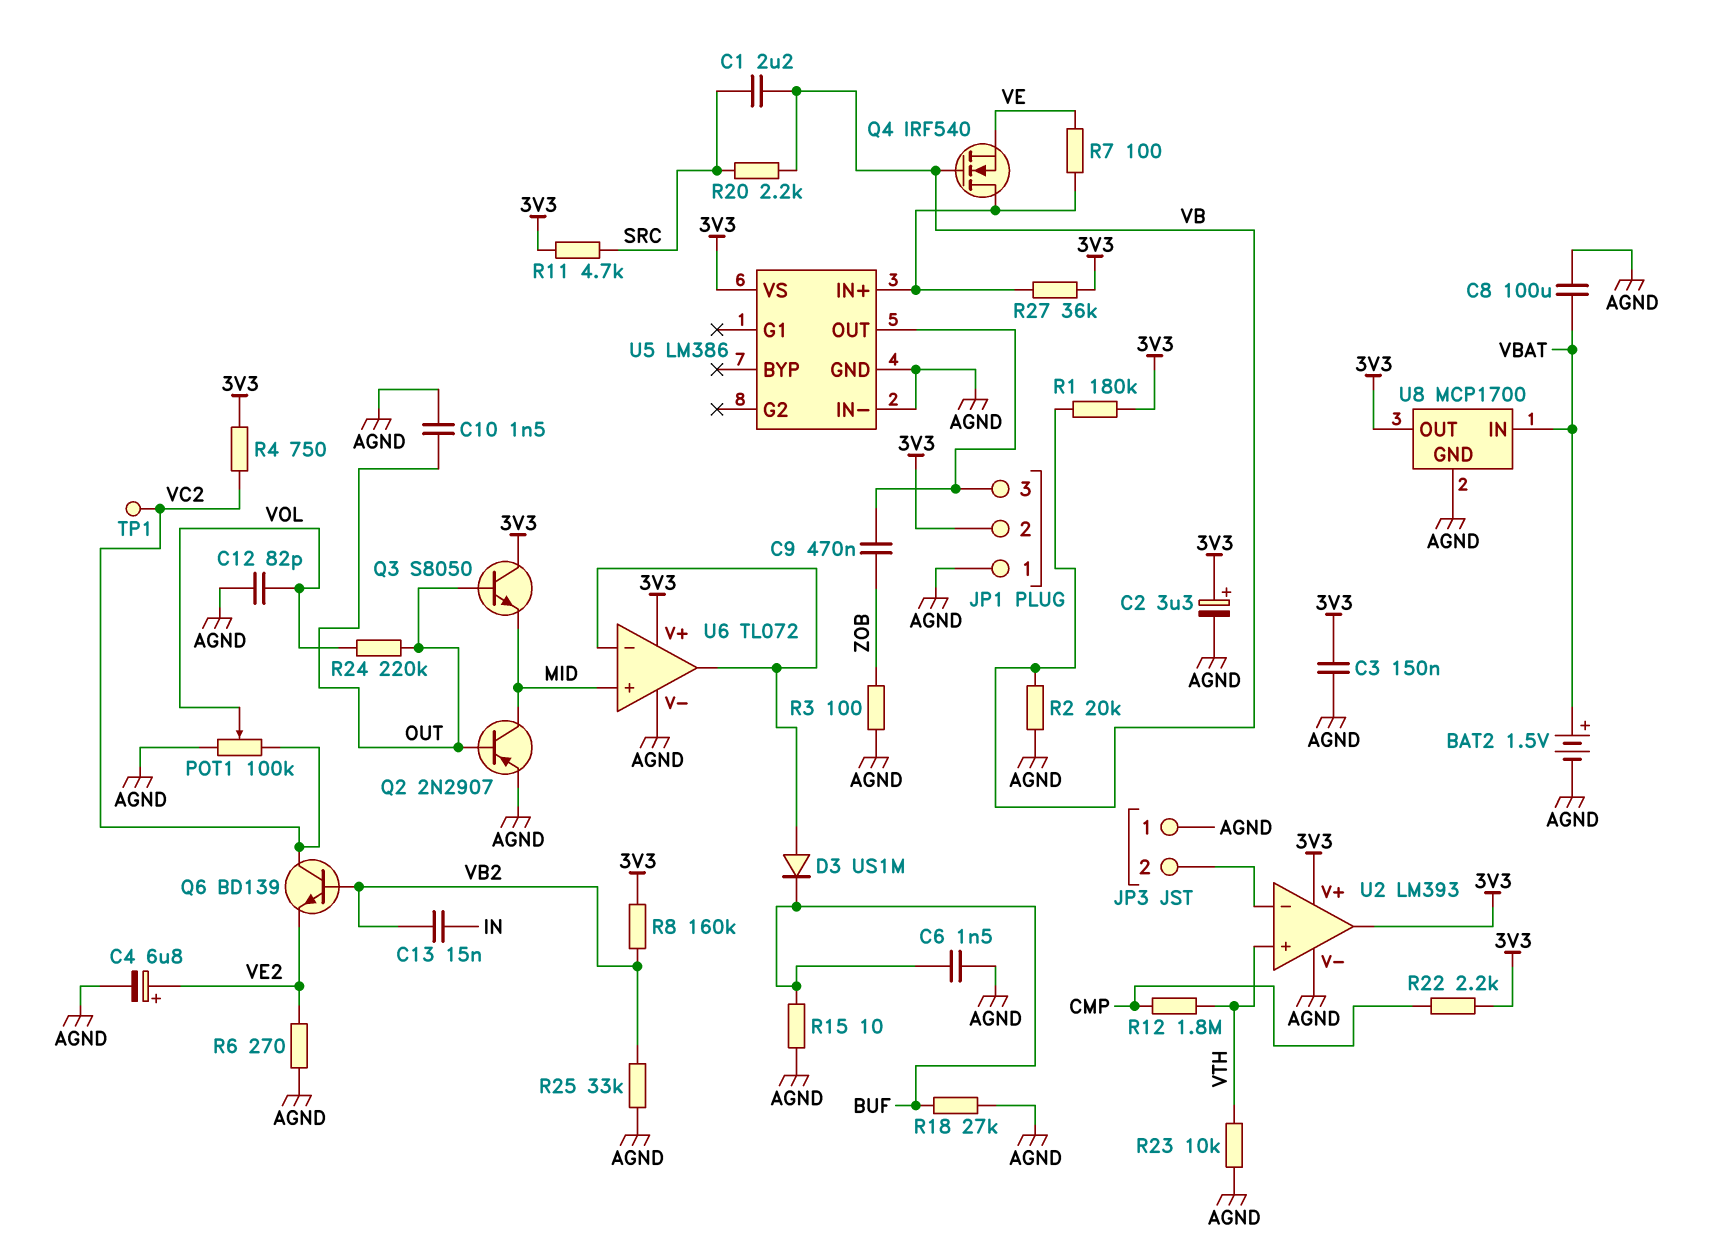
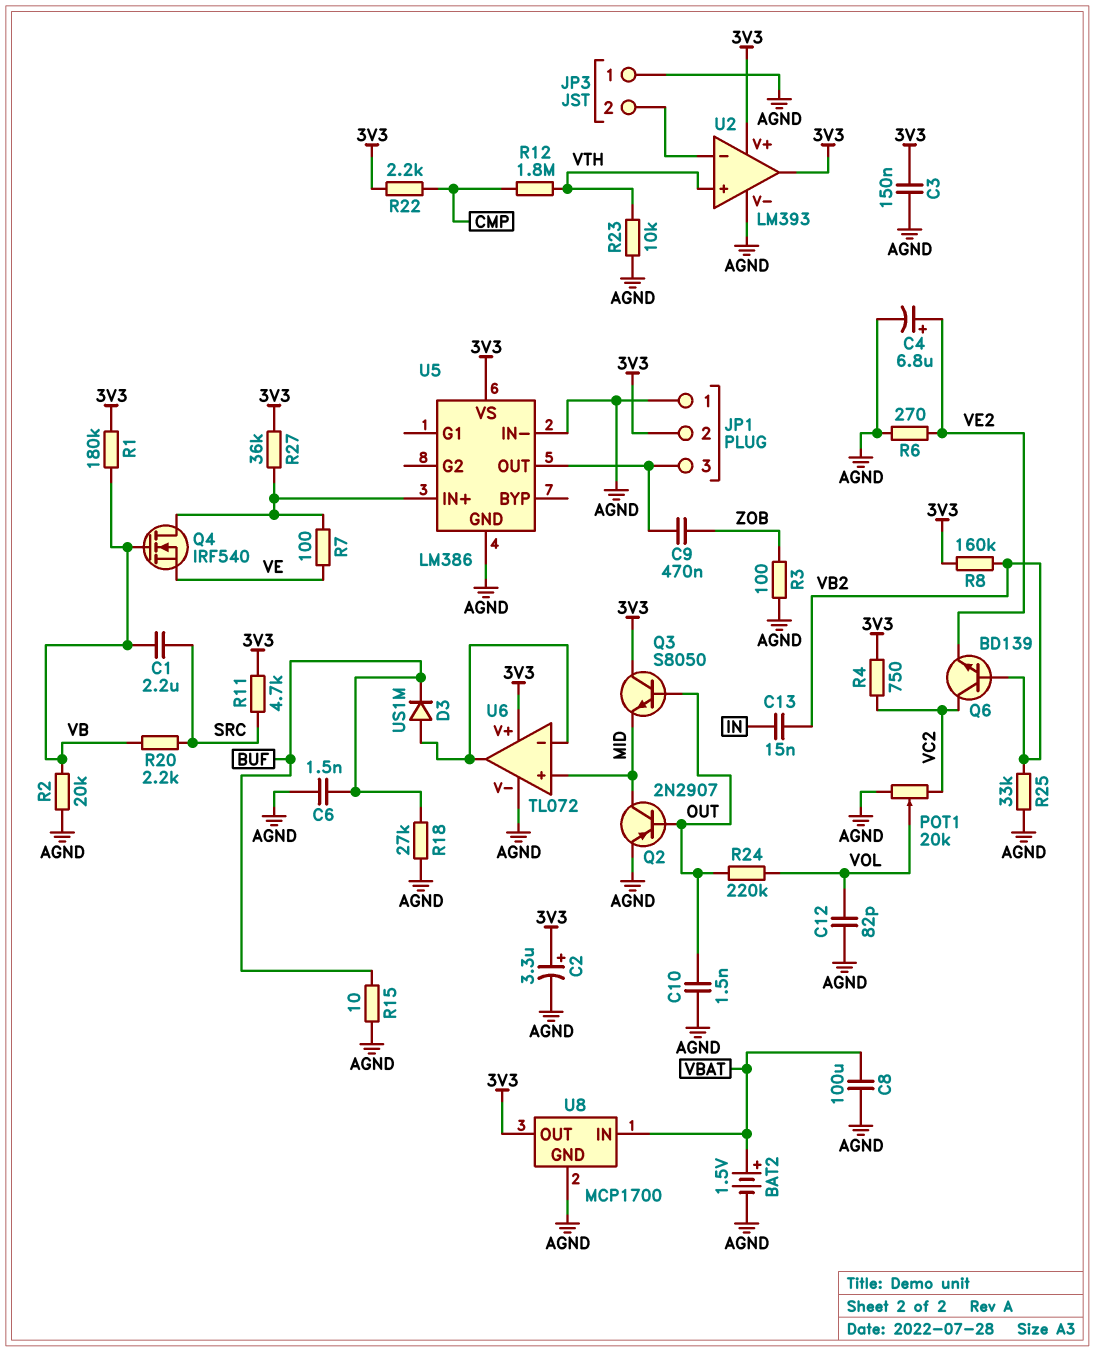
POT1: 100k (AGND, VC2, wiper VOL) -> 20k (AGND, VC2, wiper VOL)
TP1: test point (VC2) -> none

